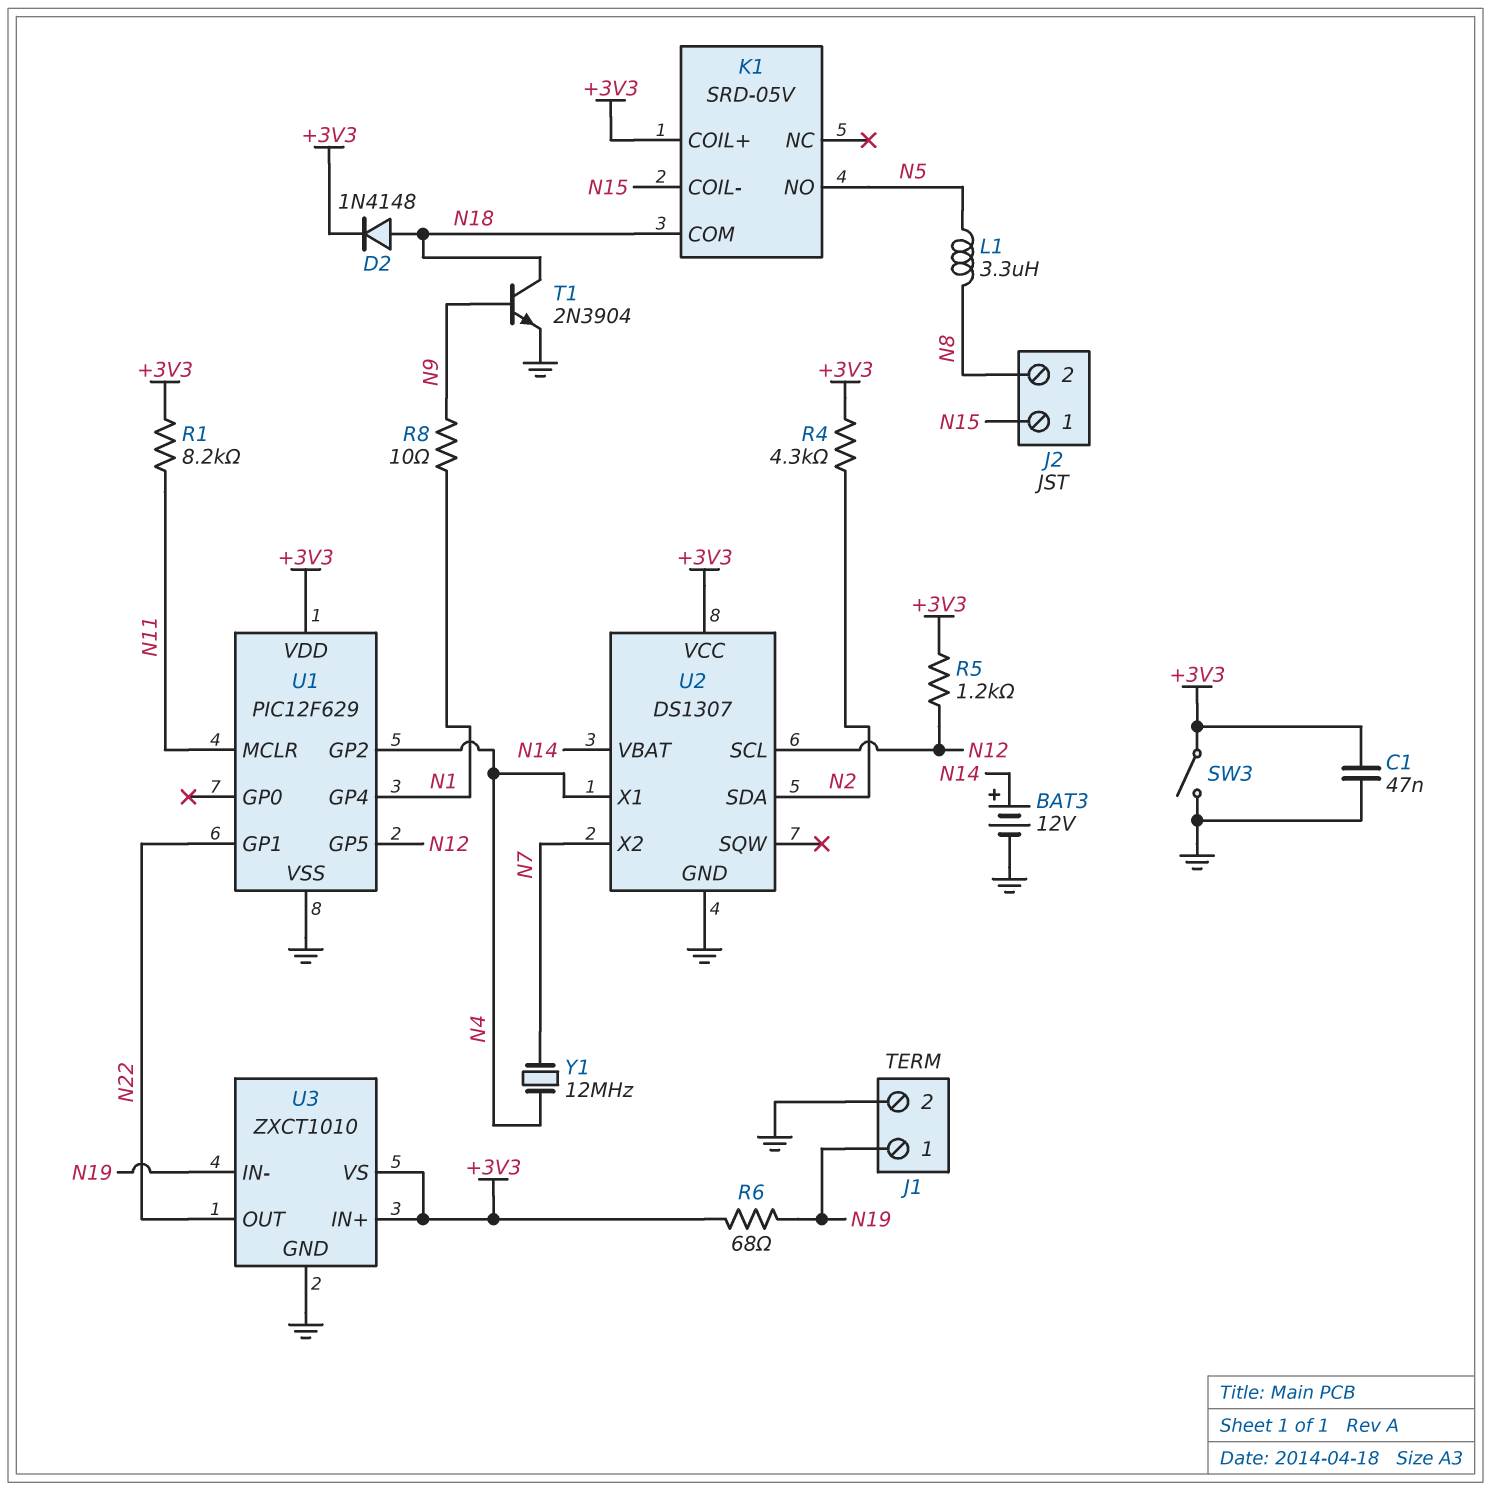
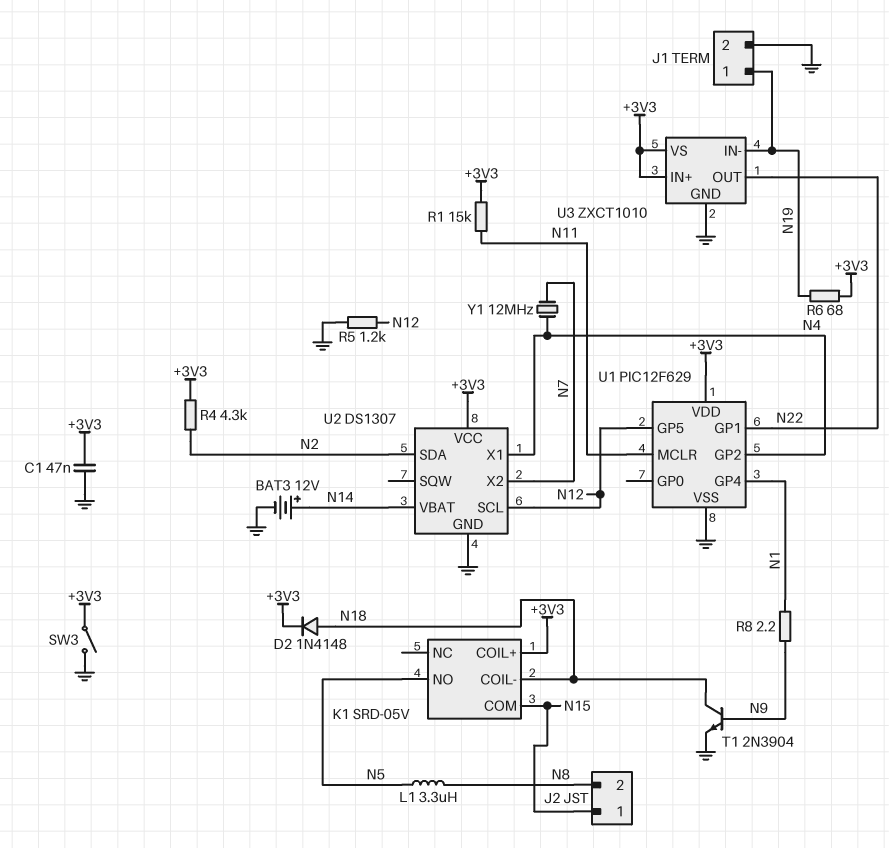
K1 pin COIL-: N15 -> N18
K1 pin COM: N18 -> N15
R1: 8.2k (+3V3, N11) -> 15k (+3V3, N11)
R5: 1.2k (+3V3, N12) -> 1.2k (GND, N12)
R8: 10 (N1, N9) -> 2.2 (N1, N9)

